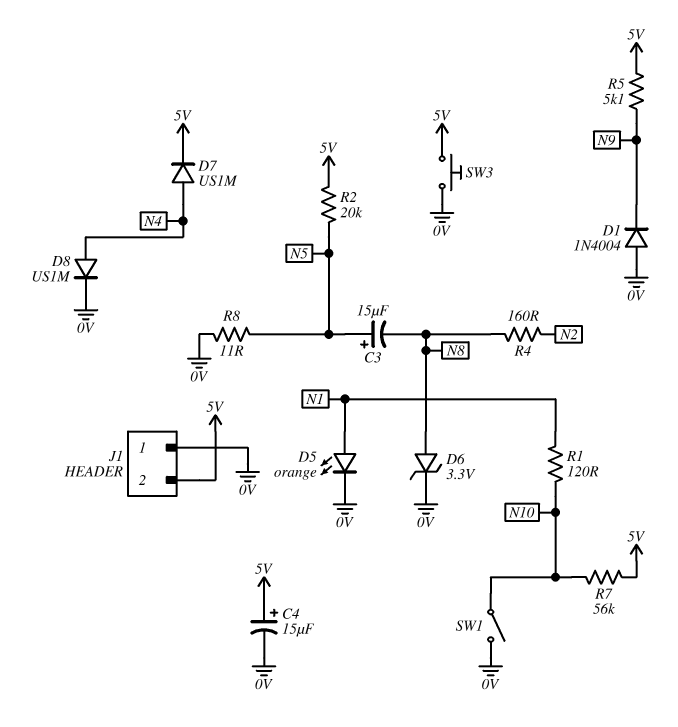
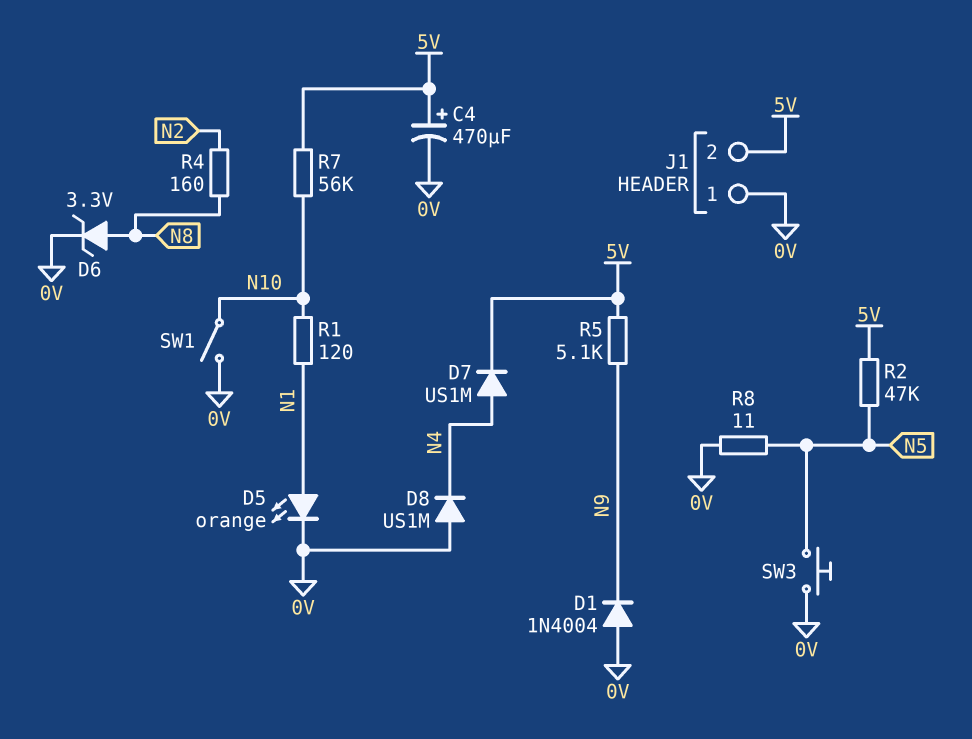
C3: 15uF (plus N5, minus N8) -> none
C4: 15uF (plus 5V, minus 0V) -> 470uF (plus 5V, minus 0V)
D8: diode US1M (A N4, K 0V) -> diode US1M (A 0V, K N4)
R2: 20k (5V, N5) -> 47k (5V, N5)
SW3: button (0V, 5V) -> button (0V, N5)

